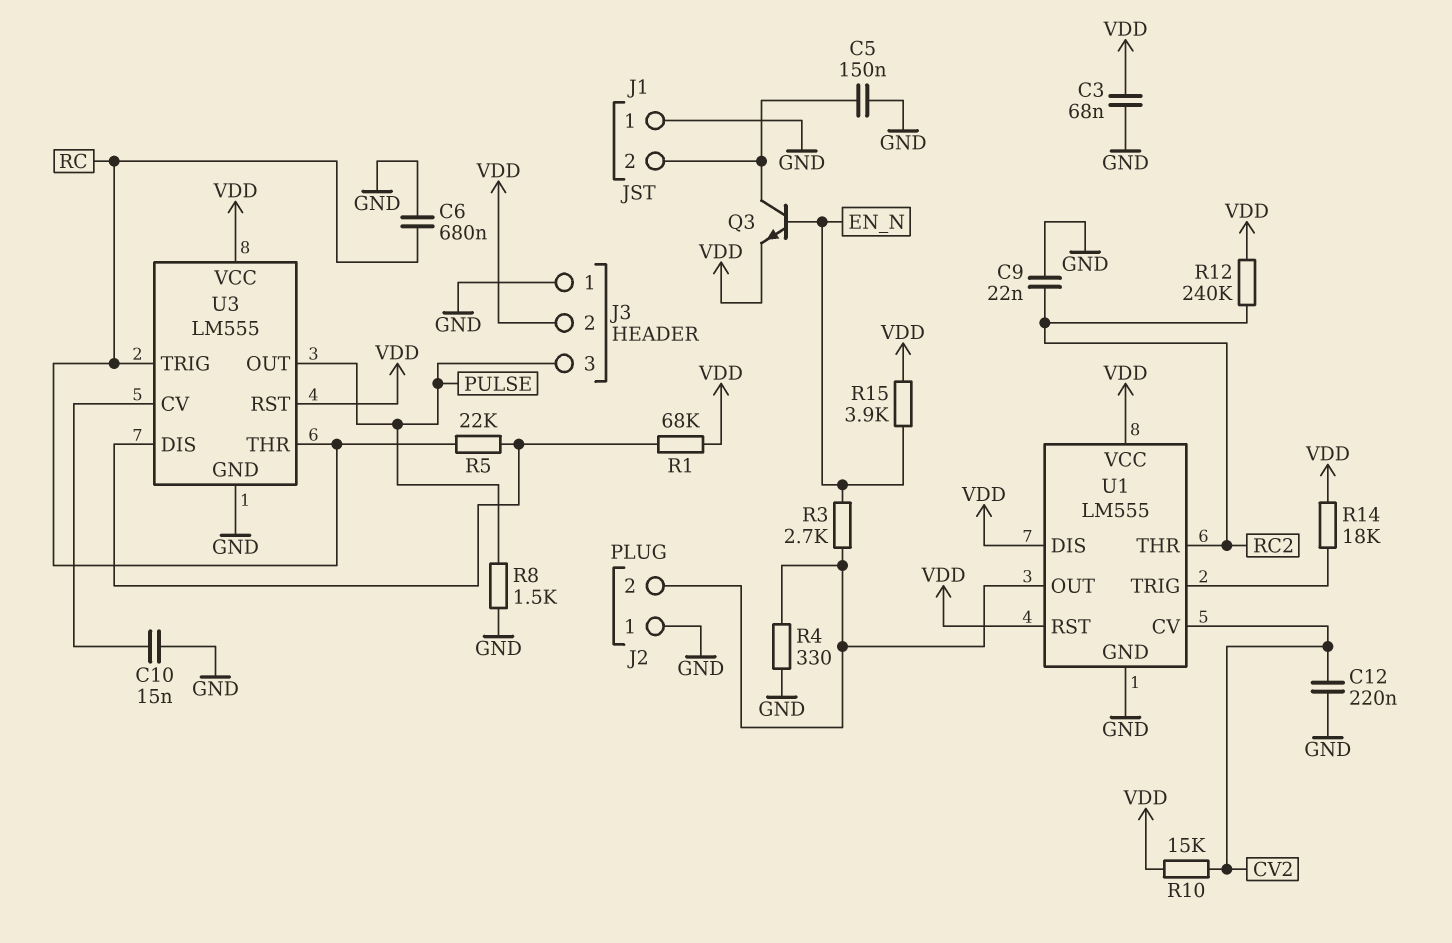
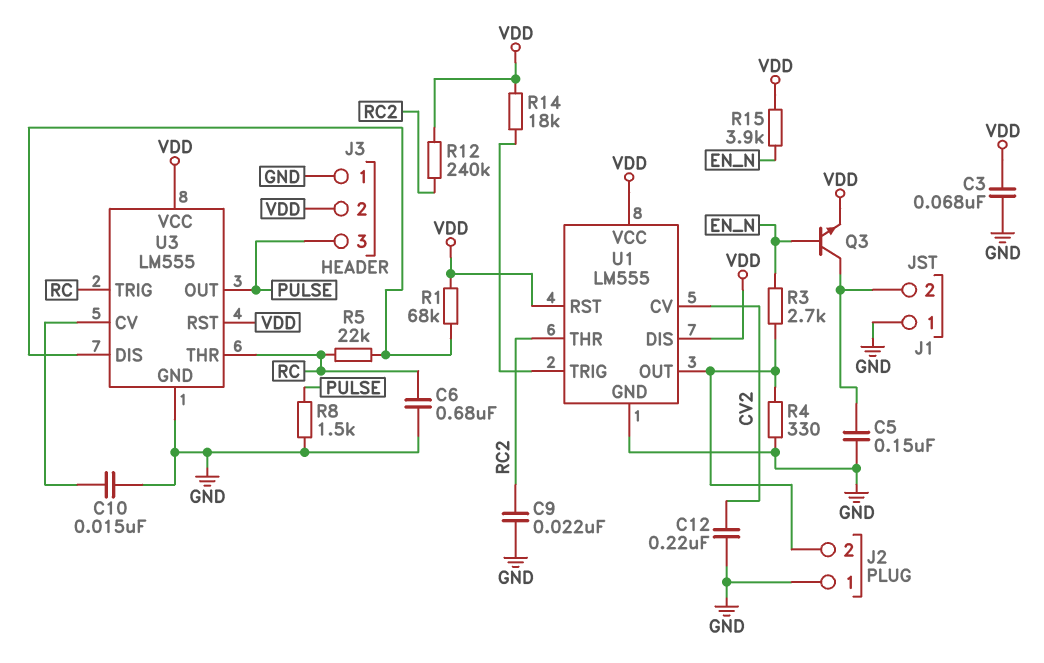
R10: 15k (CV2, VDD) -> none

